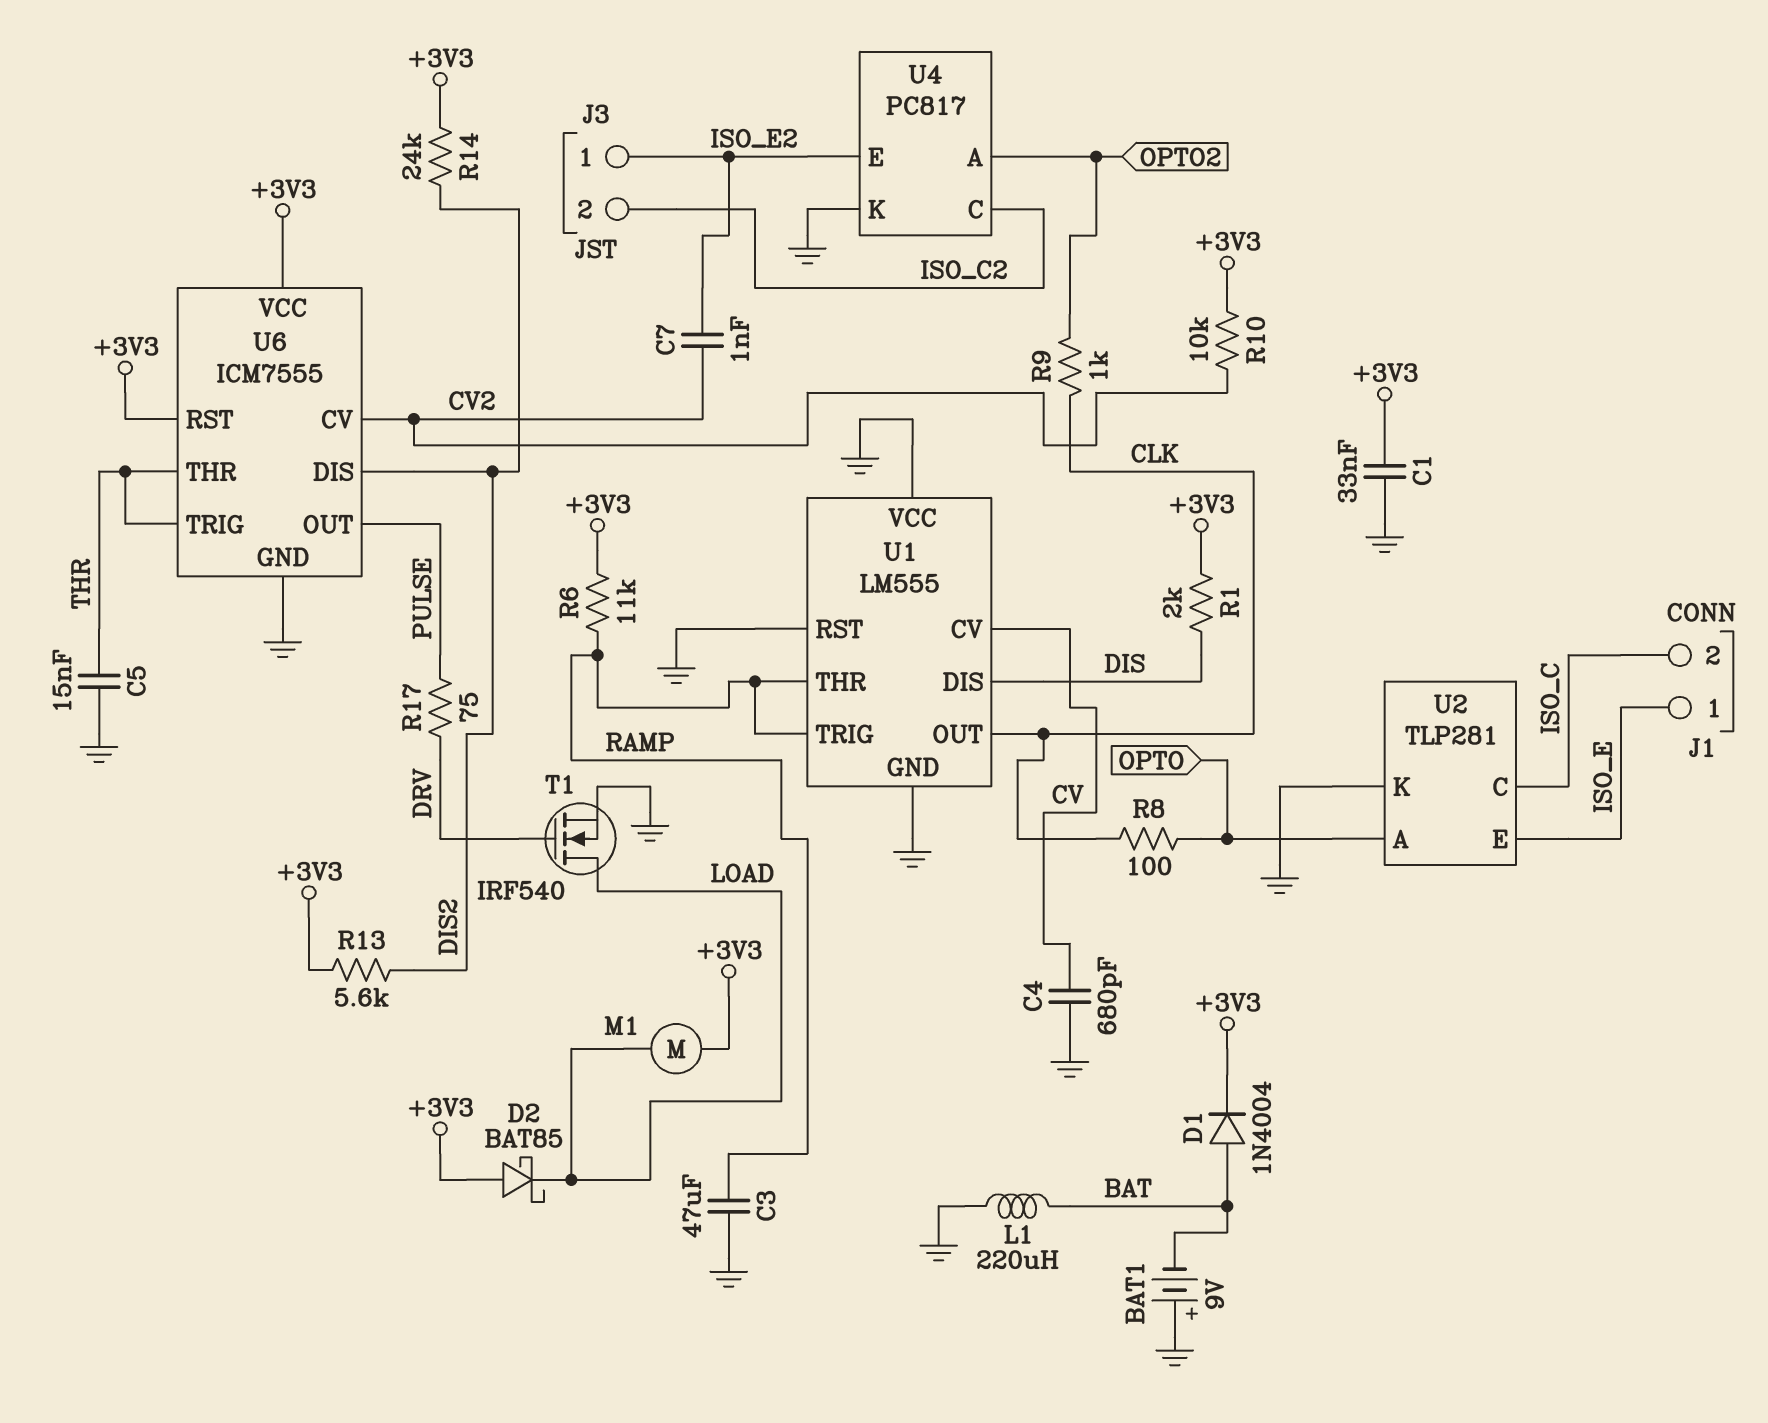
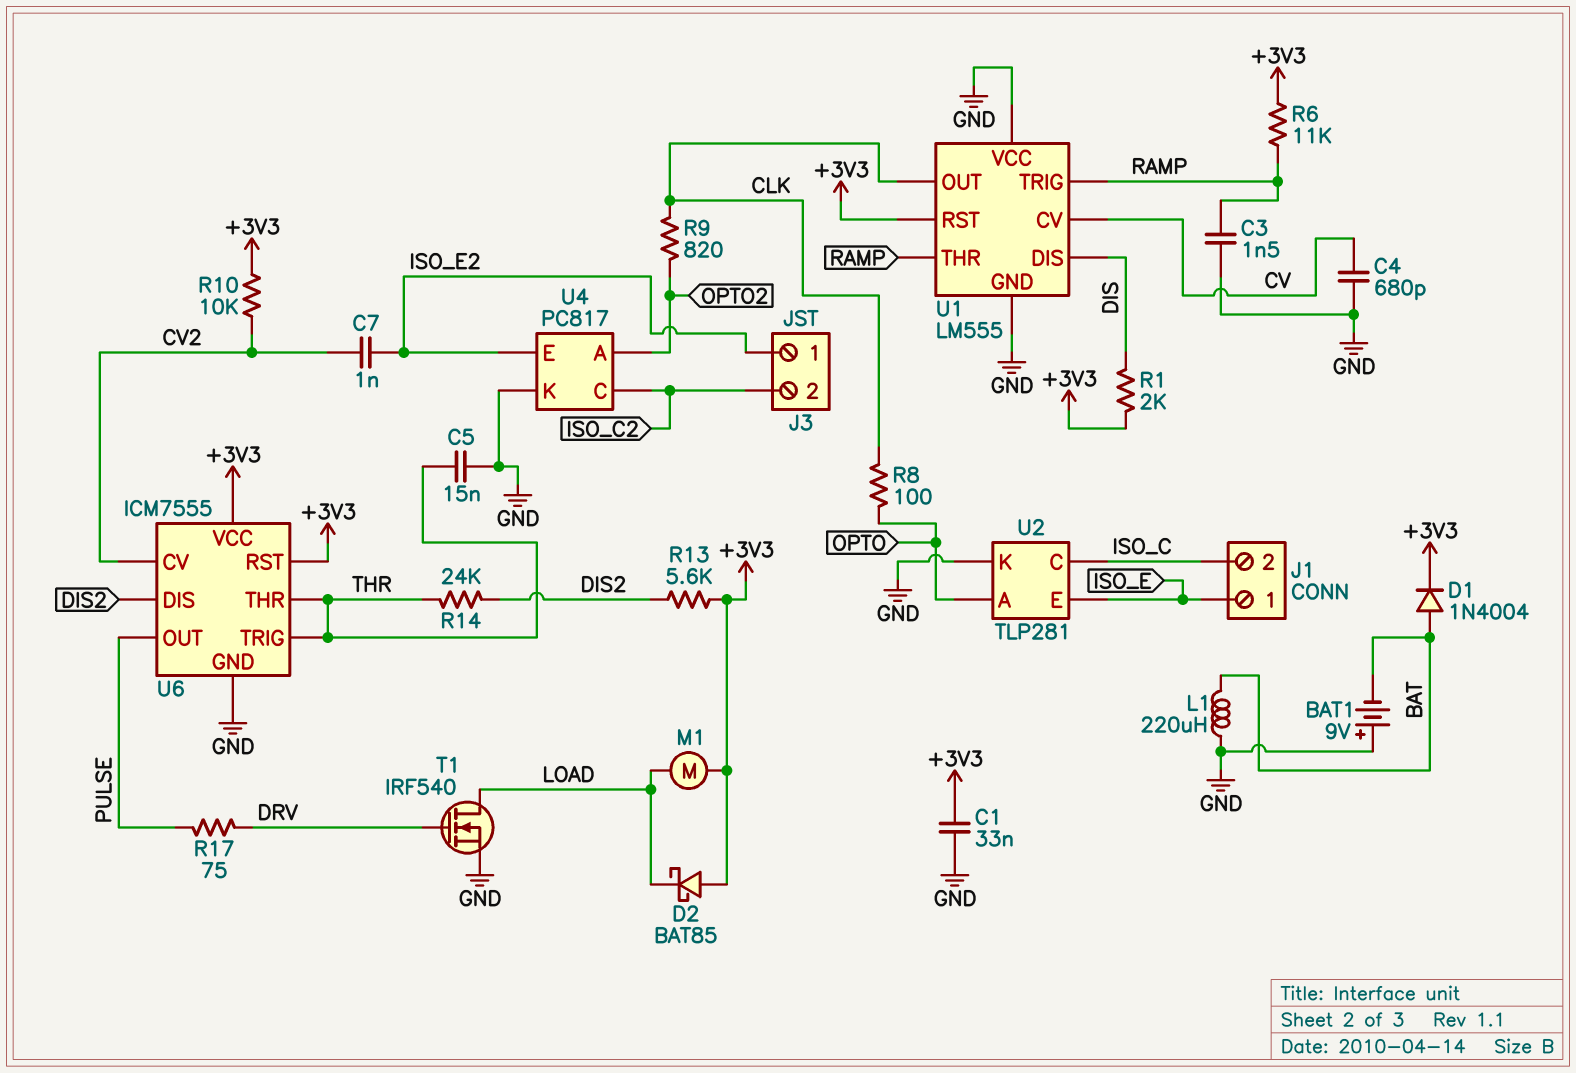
C3: 47uF (GND, RAMP) -> 1.5nF (GND, RAMP)
R9: 1k (CLK, OPTO2) -> 820 (CLK, OPTO2)
R14: 24k (+3V3, DIS2) -> 24k (DIS2, THR)
U1 pin RST: GND -> +3V3

